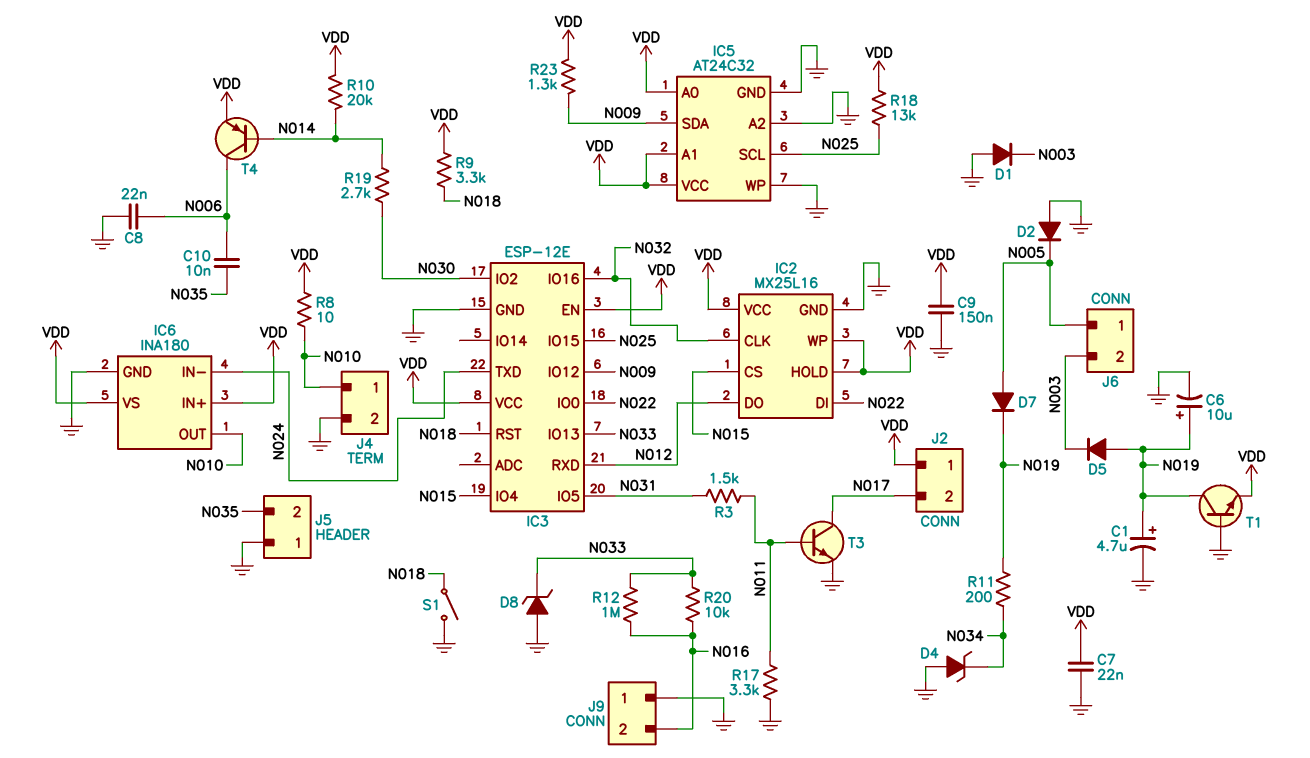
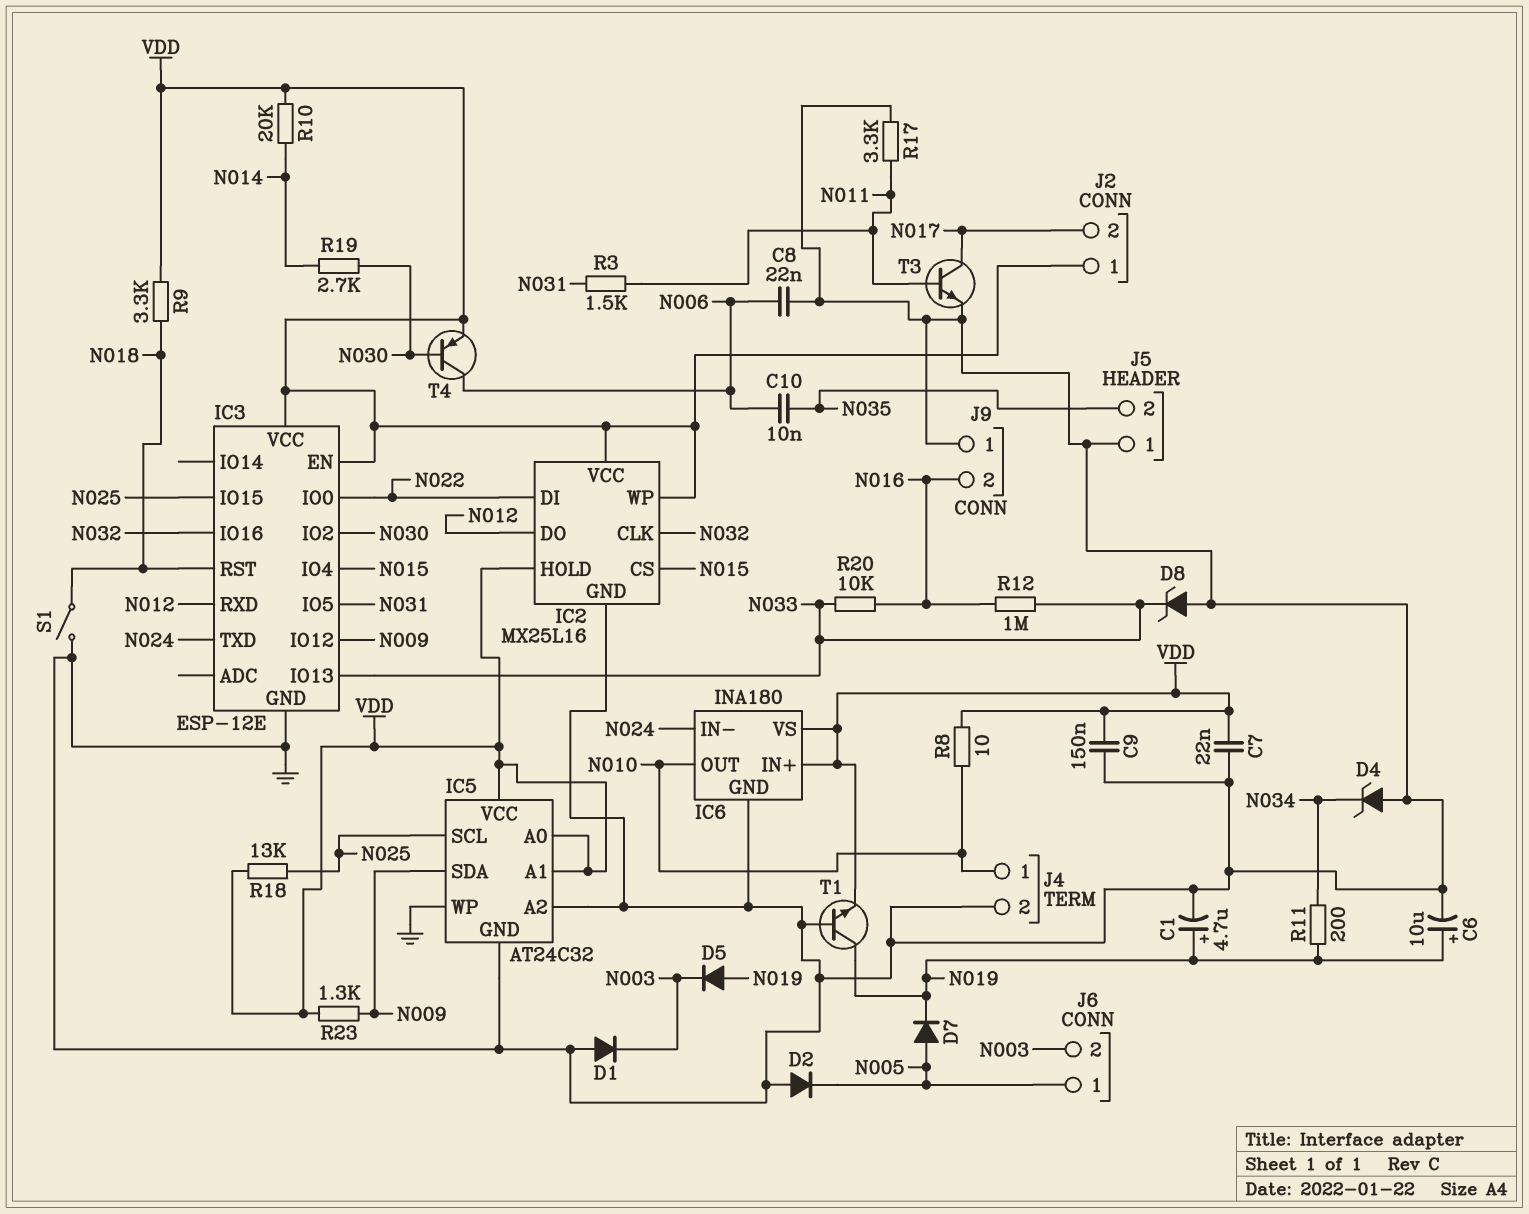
T4: PNP (B N014, C N006, E VDD) -> PNP (B N030, C N006, E VDD)

